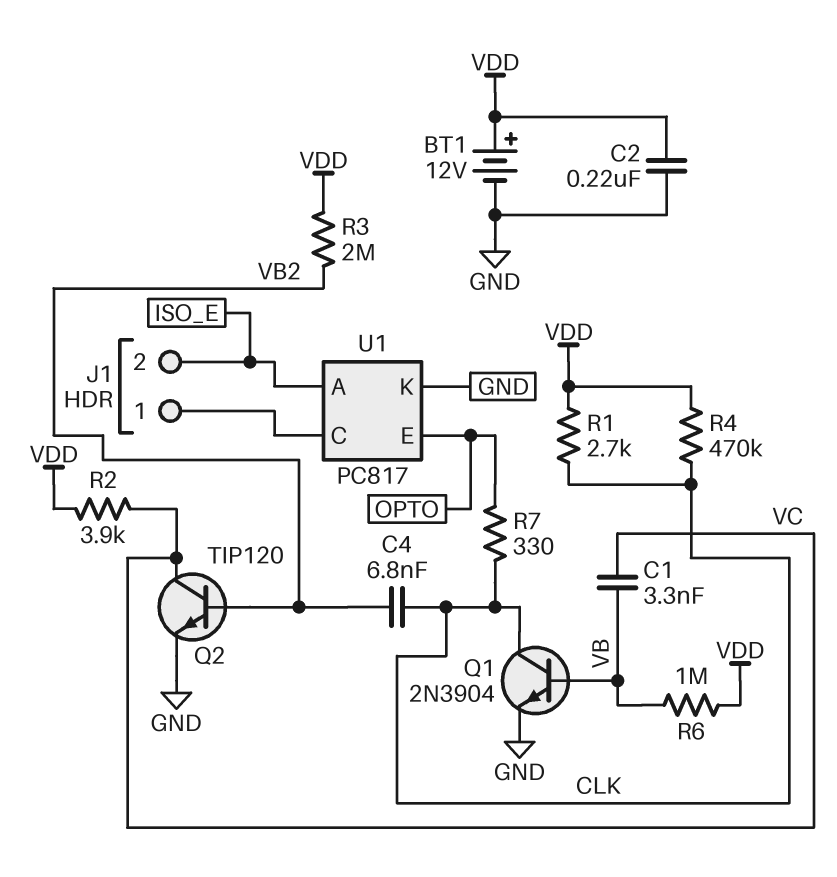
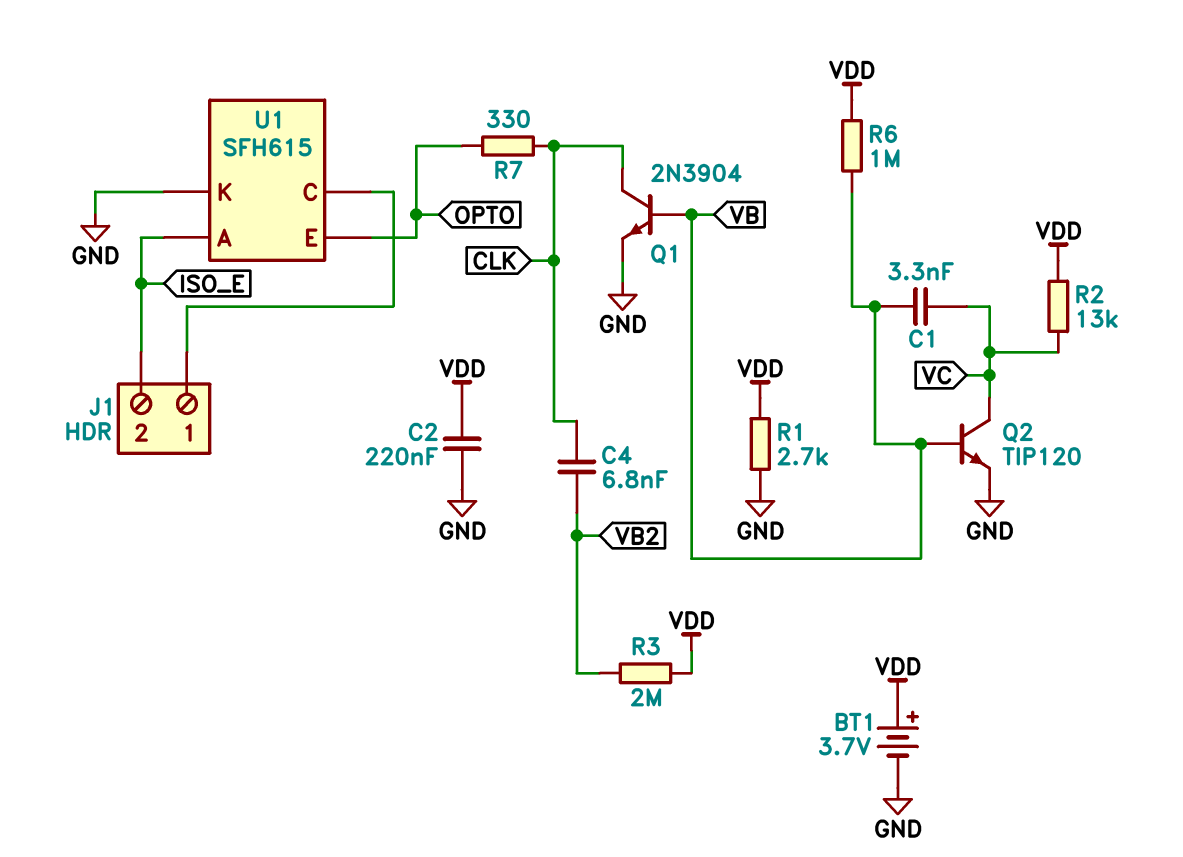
BT1: 12V (plus VDD, minus GND) -> 3.7V (plus VDD, minus GND)
Q2: NPN TIP120 (B VB2, C VC, E GND) -> NPN TIP120 (B VB, C VC, E GND)
R1: 2.7k (CLK, VDD) -> 2.7k (GND, VDD)
R2: 3.9k (VC, VDD) -> 13k (VC, VDD)
R4: 470k (CLK, VDD) -> none
U1: PC817 -> SFH615

